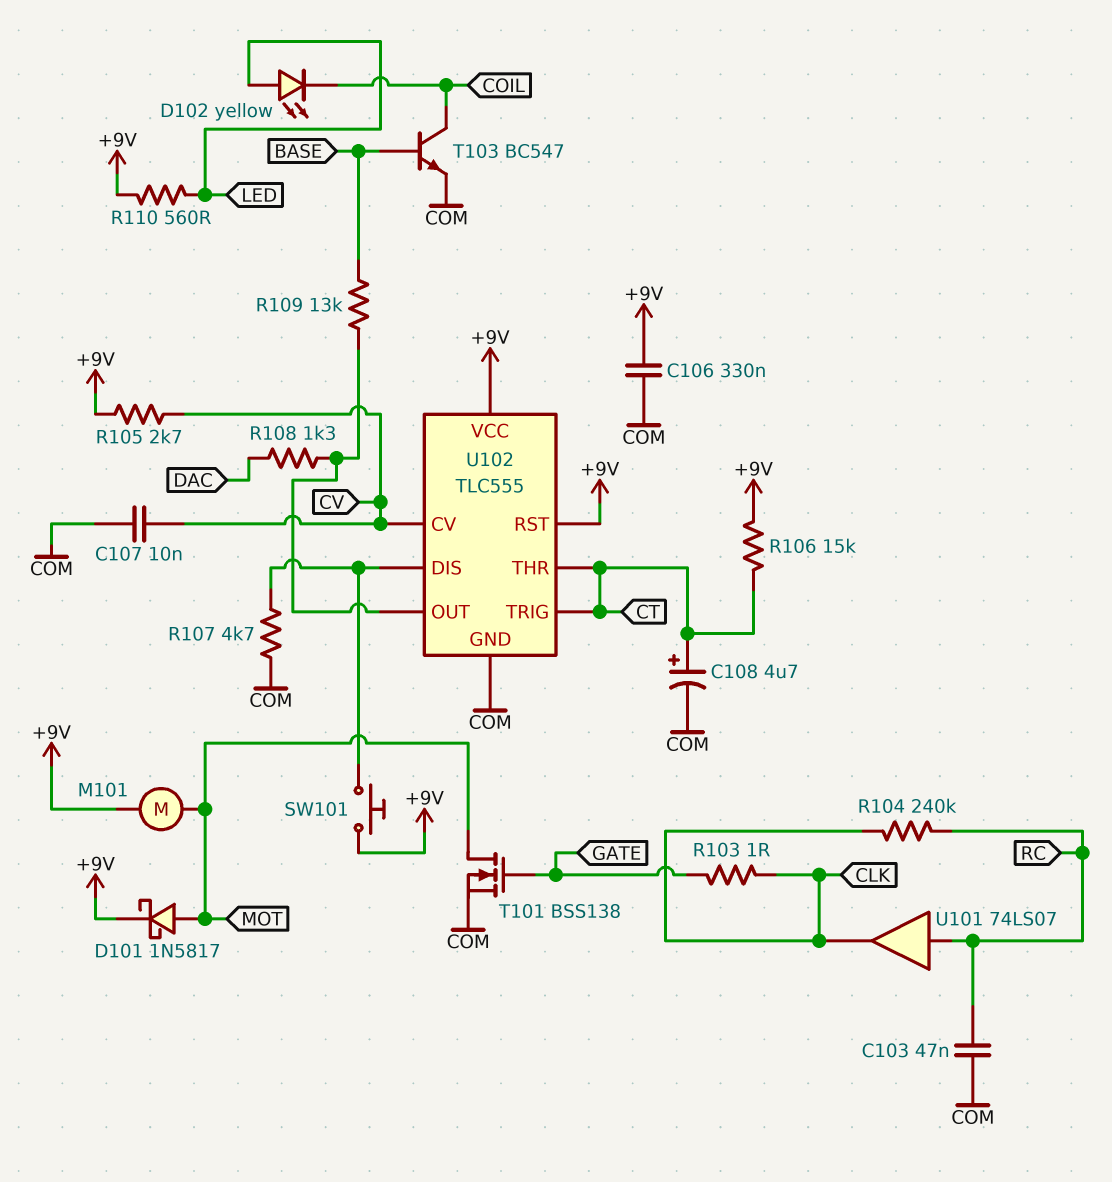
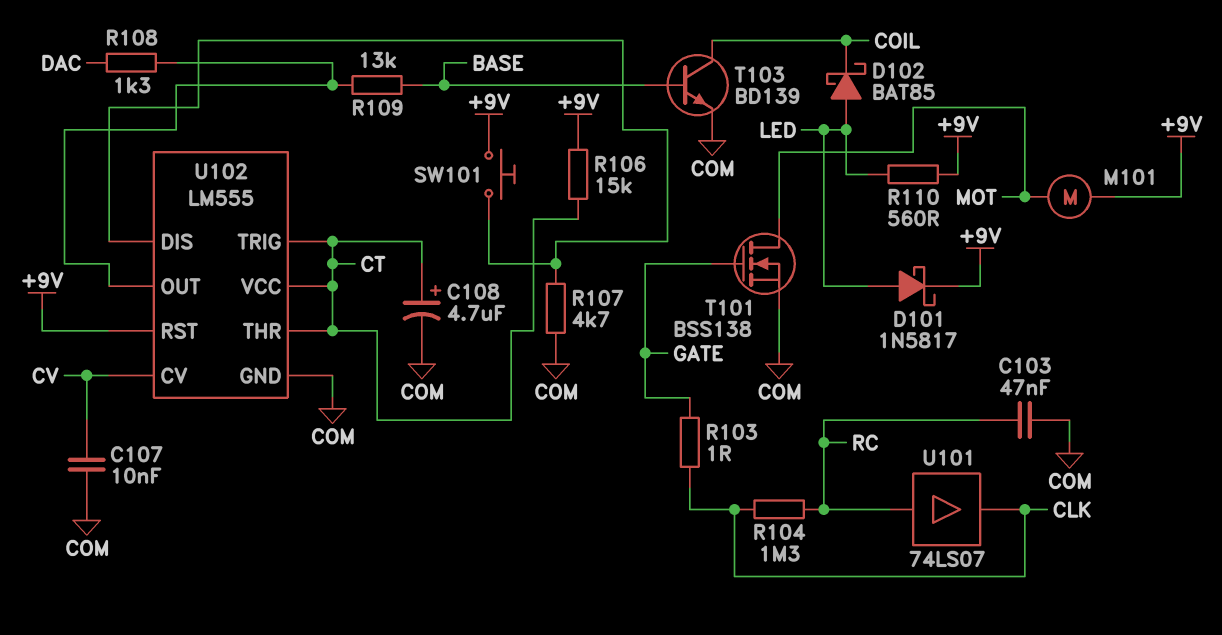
C106: 330nF (+9V, COM) -> none
D101: schottky 1N5817 (A MOT, K +9V) -> schottky 1N5817 (A LED, K +9V)
D102: LED yellow (A LED, K COIL) -> schottky BAT85 (A LED, K COIL)
R104: 240k (CLK, RC) -> 1.3M (CLK, RC)
R105: 2.7k (+9V, CV) -> none
T103: NPN BC547 (B BASE, C COIL, E COM) -> NPN BD139 (B BASE, C COIL, E COM)
U102: TLC555 -> LM555
U102 pin VCC: +9V -> CT

